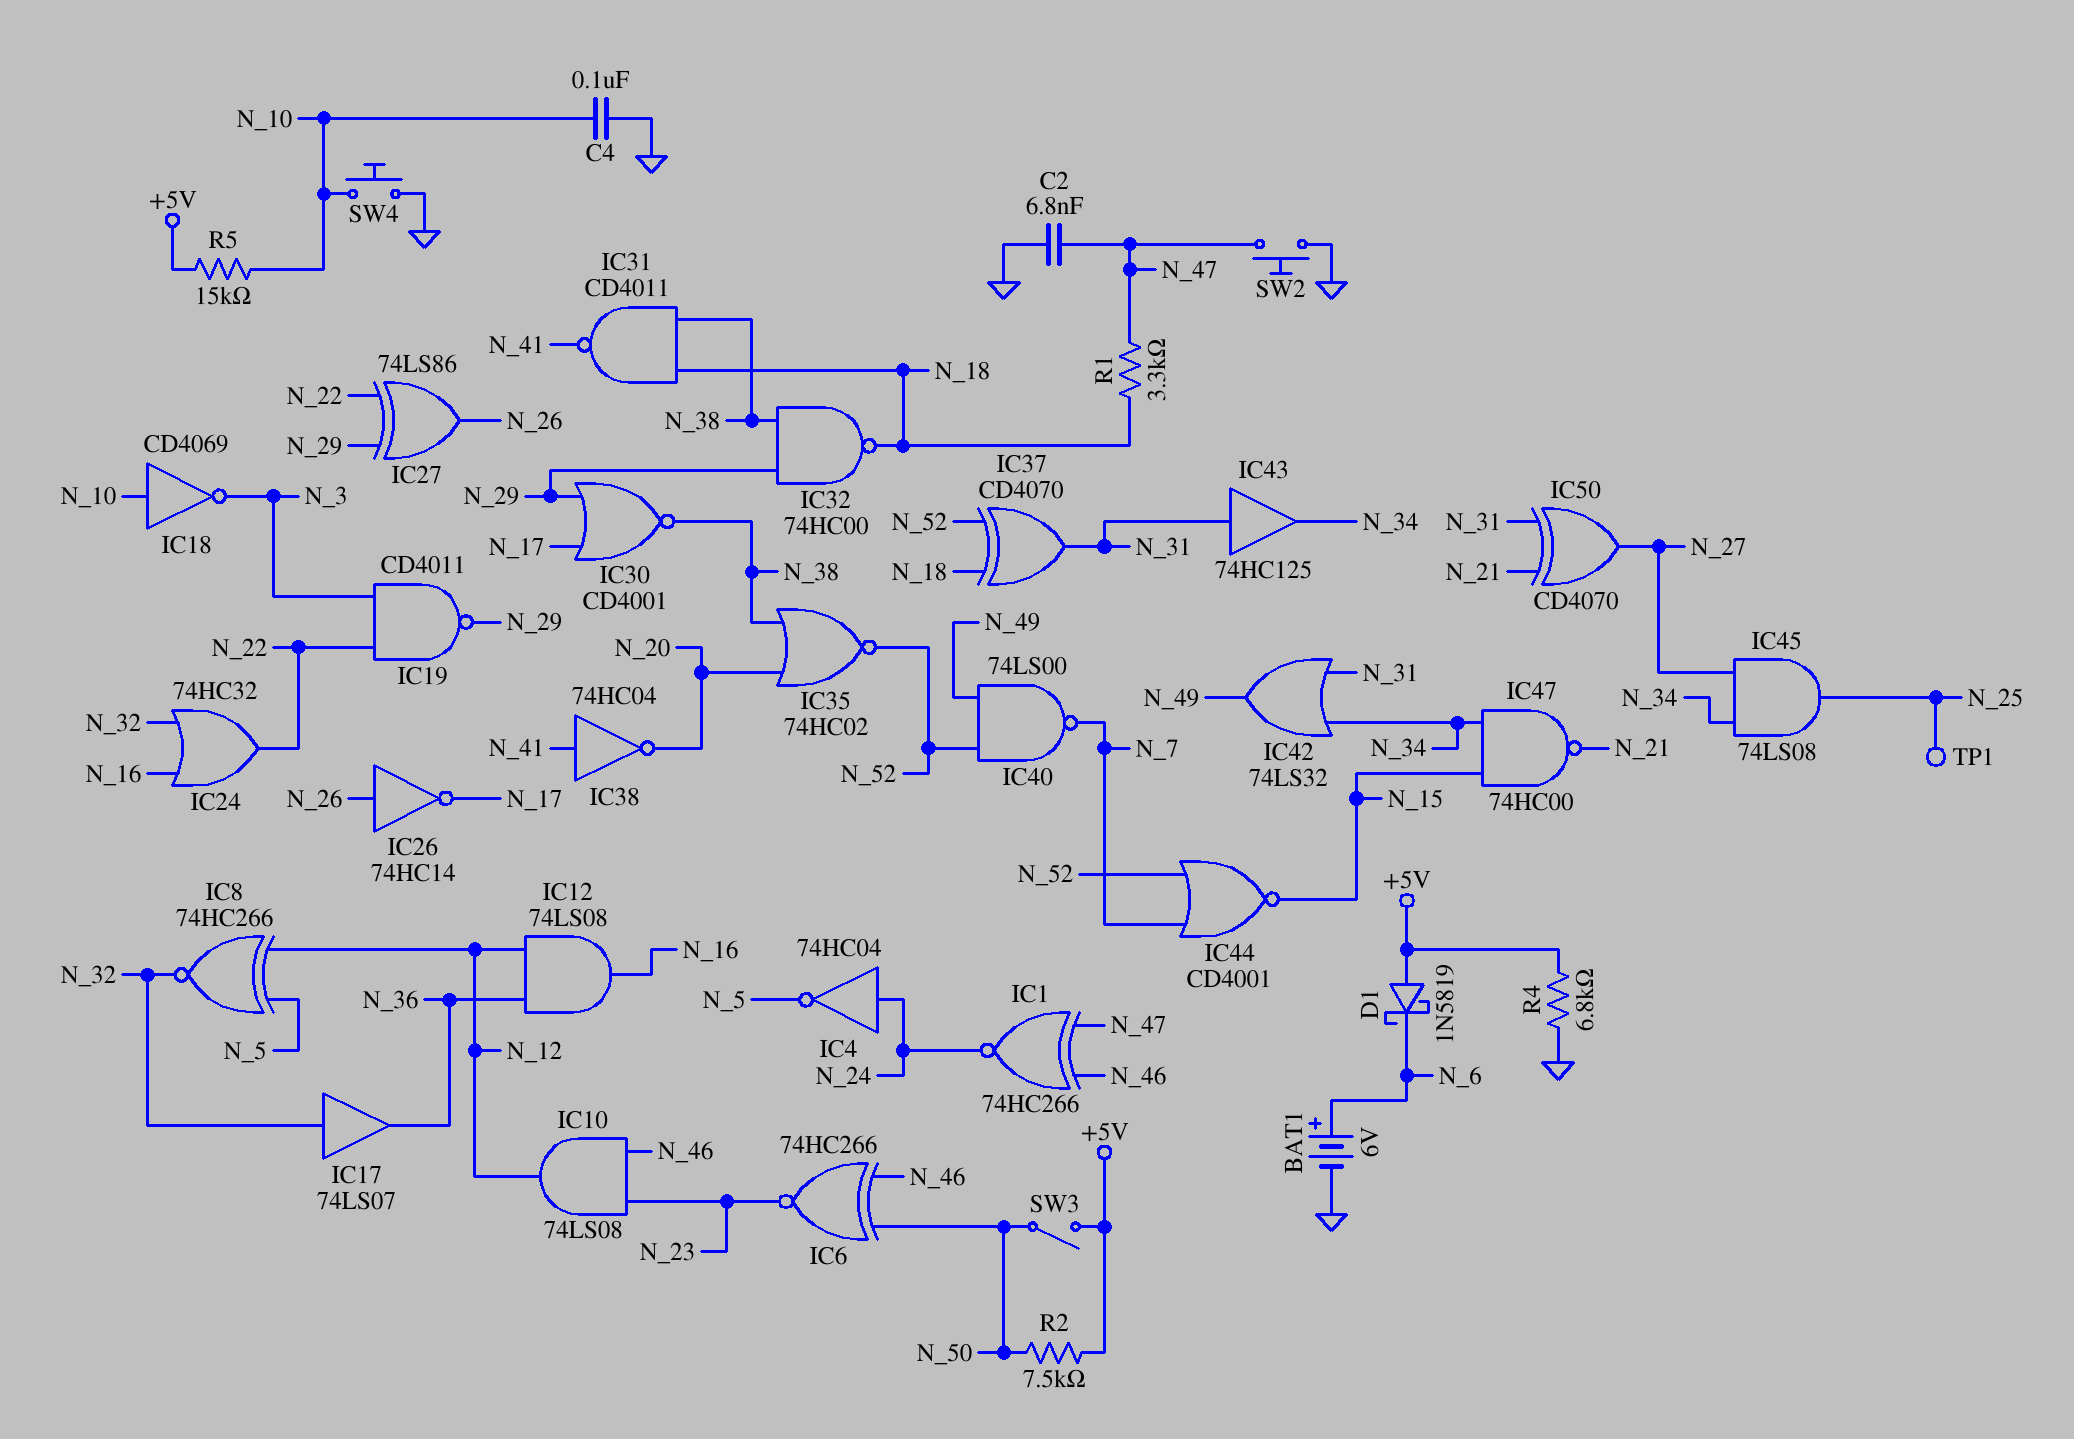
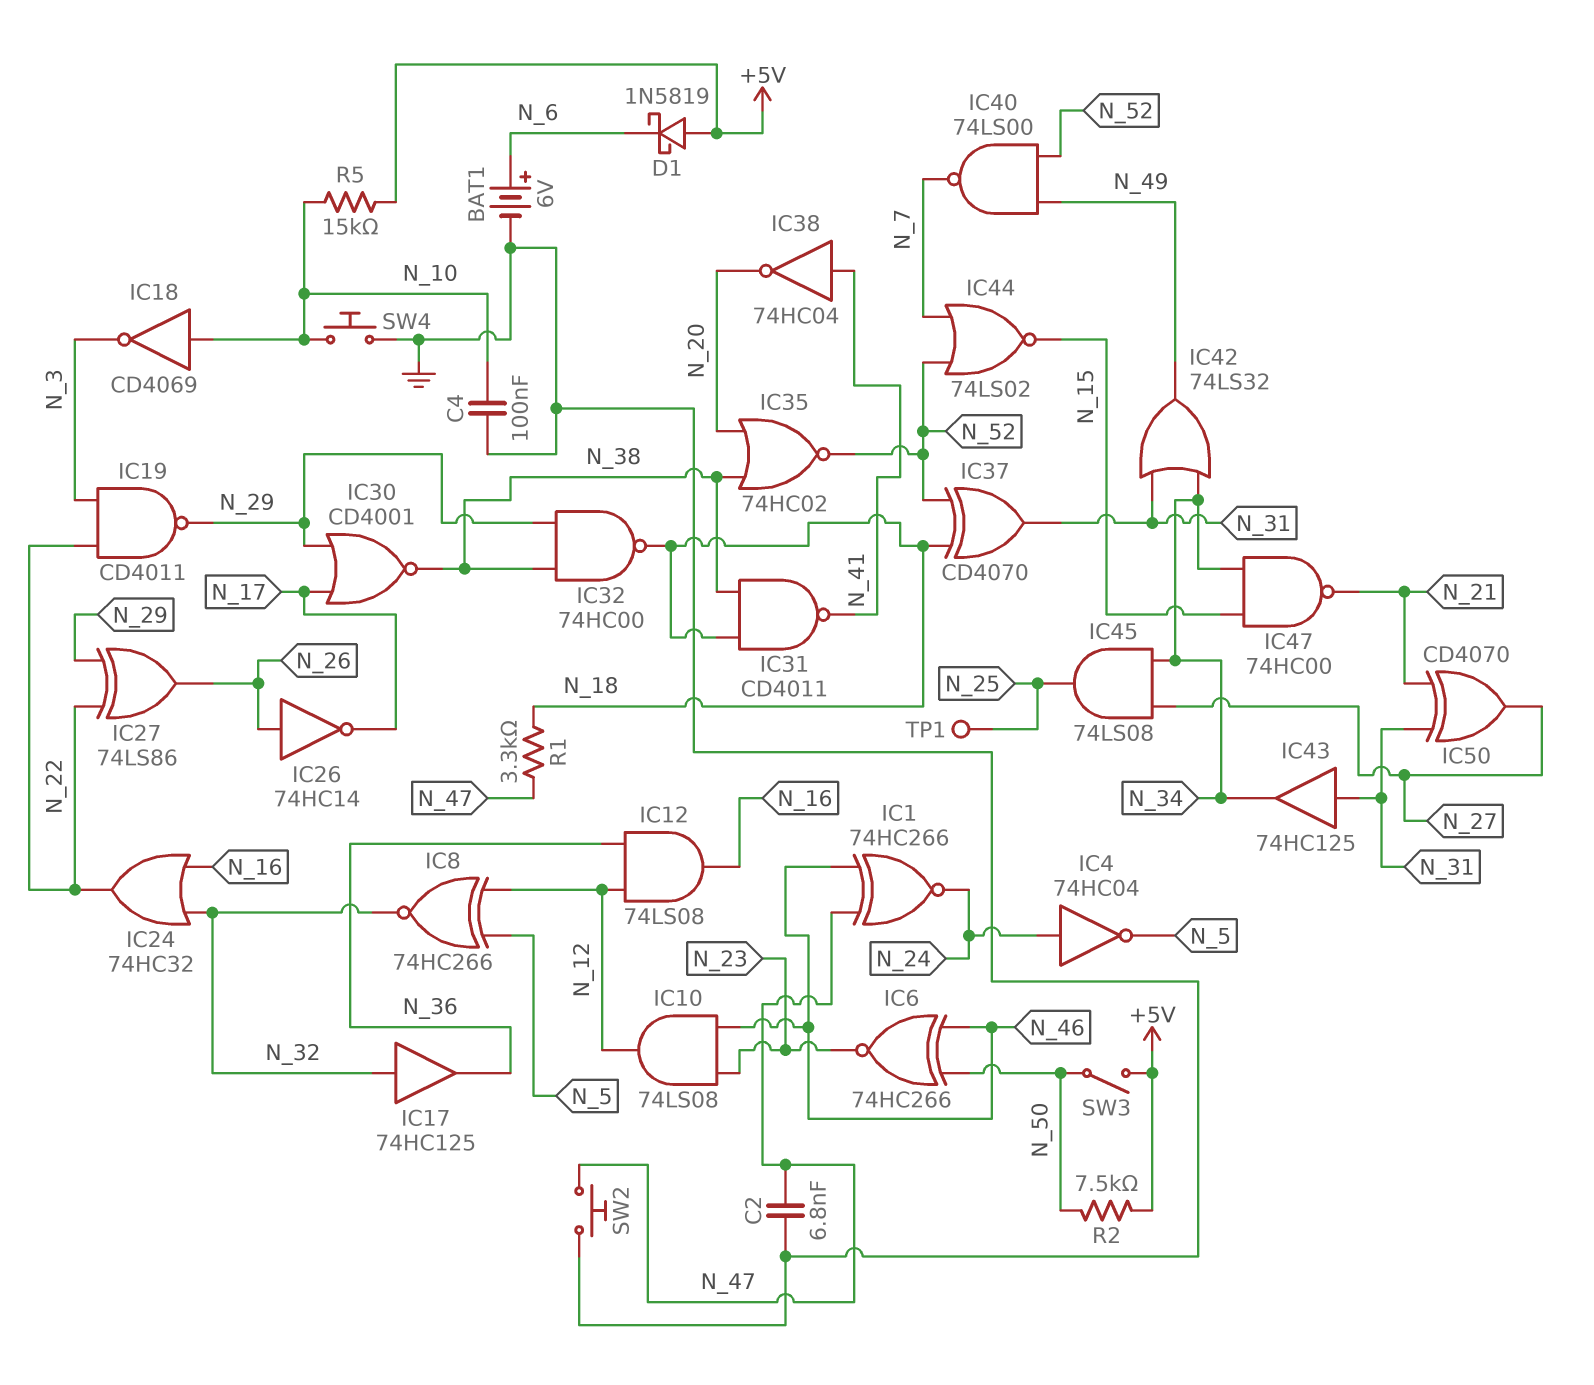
IC17: buffer 74LS07 (in N_32, out N_36) -> buffer 74HC125 (in N_32, out N_36)
IC44: NOR CD4001 (in N_7, in N_52, out N_15) -> NOR 74LS02 (in N_7, in N_52, out N_15)
R4: 6.8k (+5V, GND) -> none

